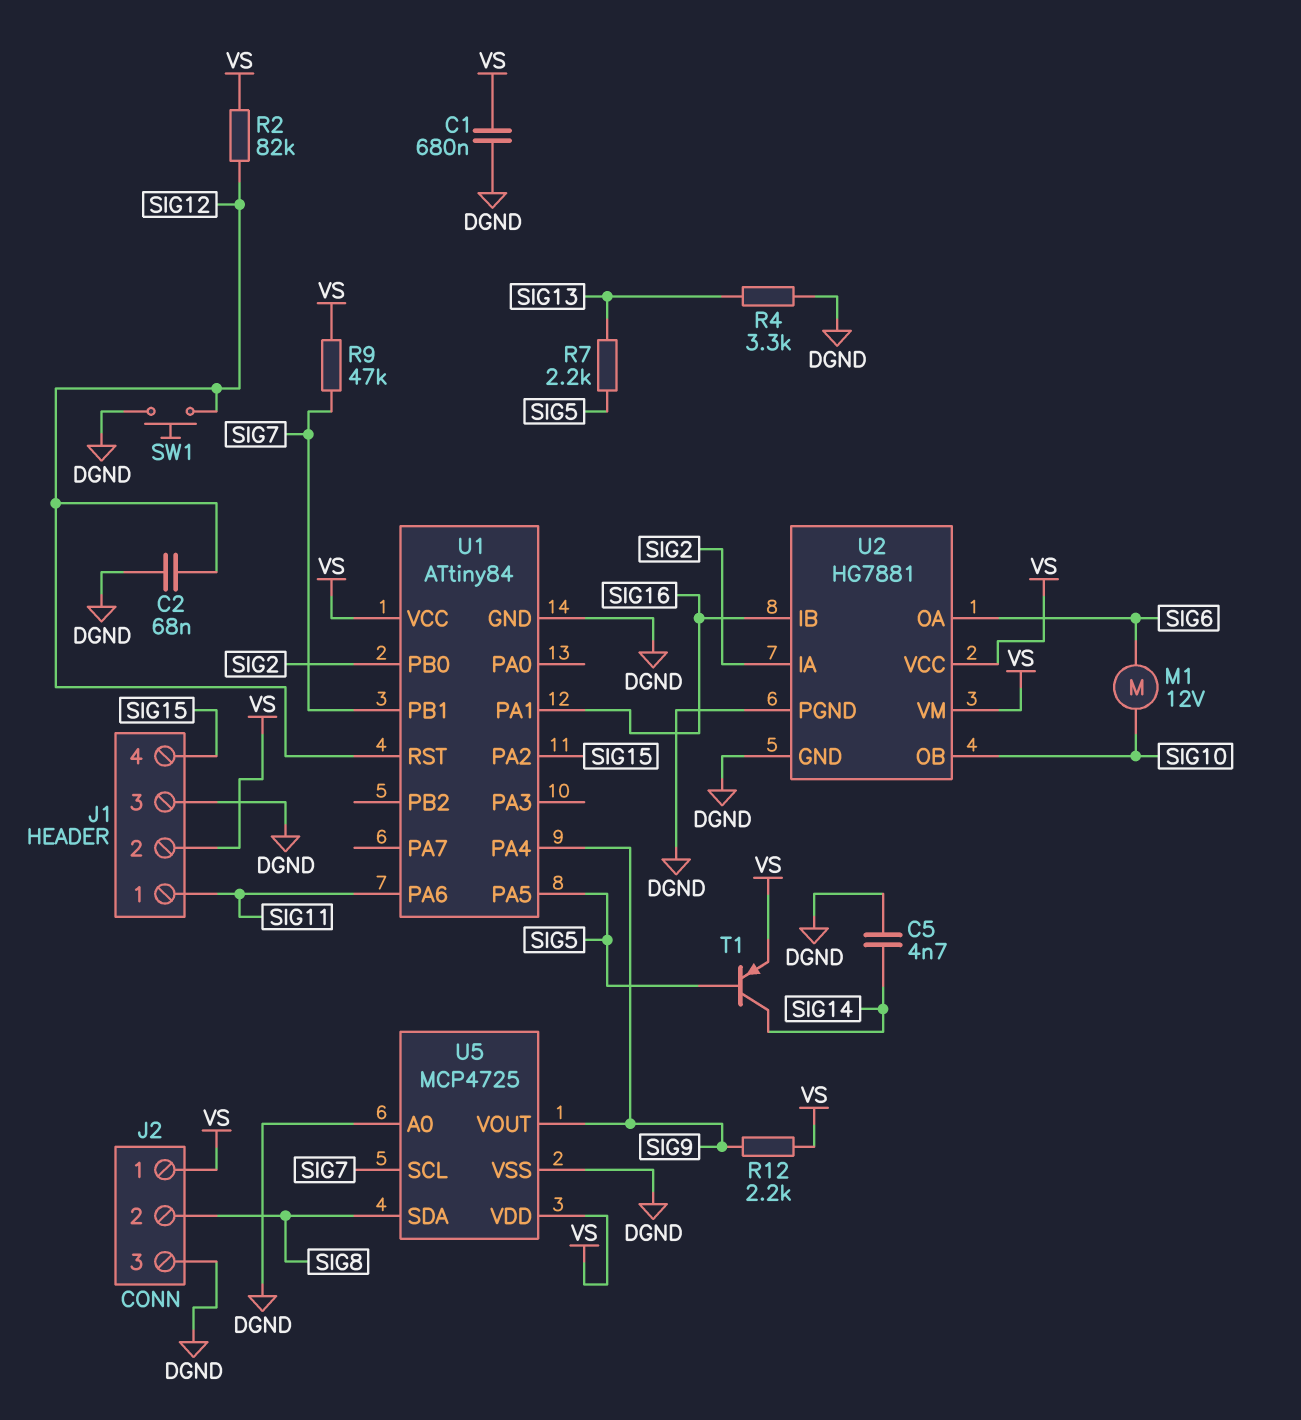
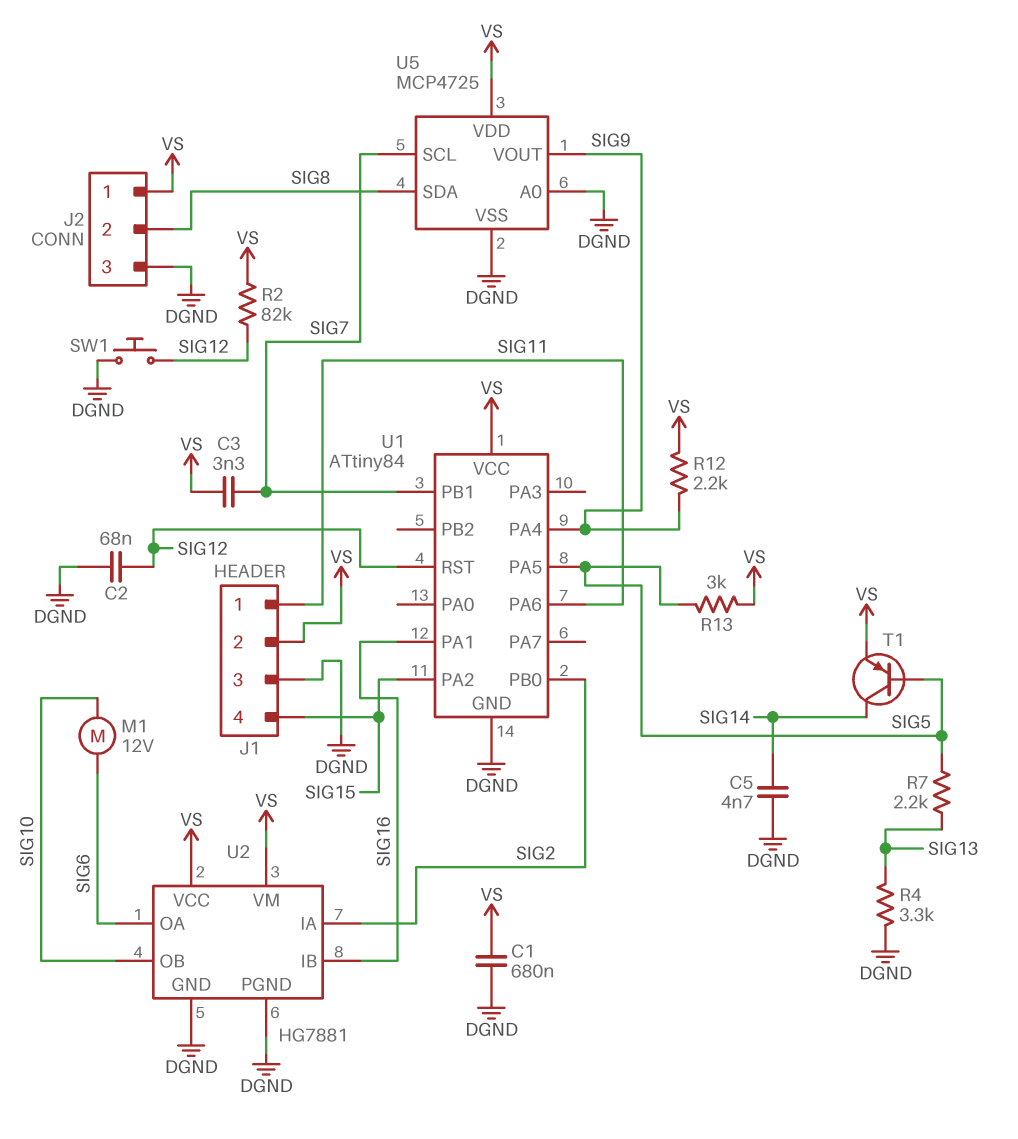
C3: none -> 3.3nF (SIG7, VS)
R9: 47k (SIG7, VS) -> none
R13: none -> 3k (SIG5, VS)

